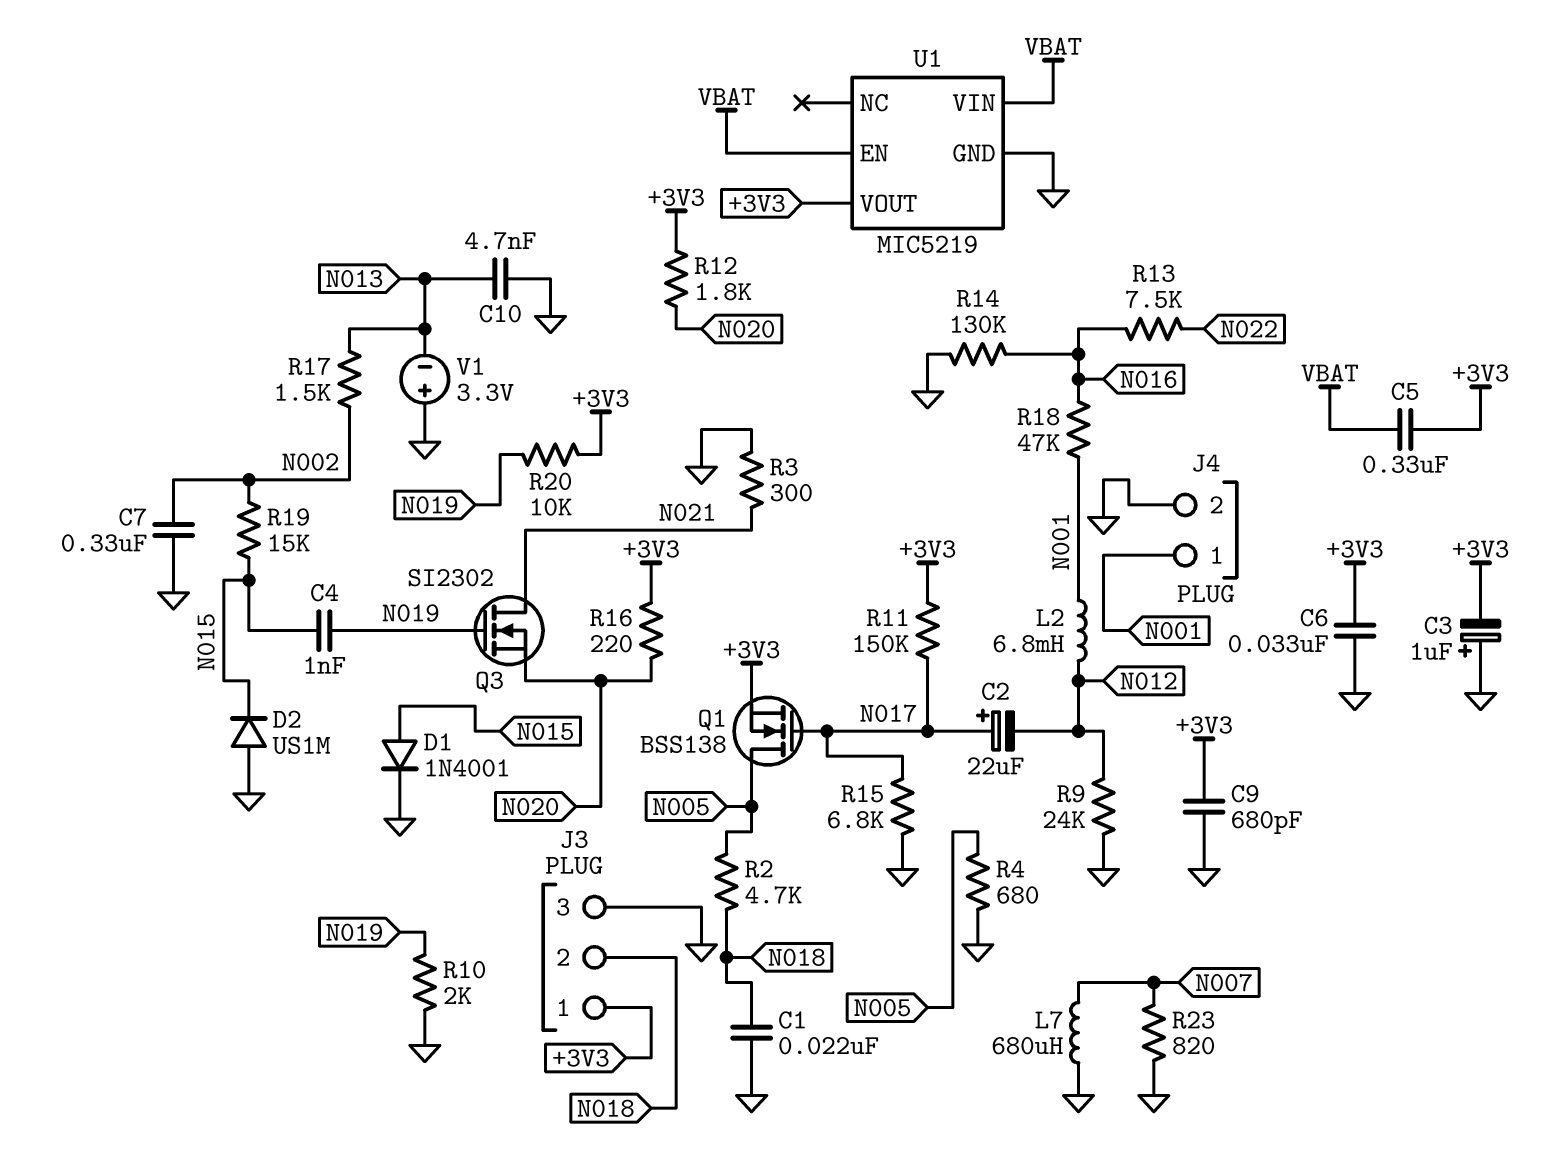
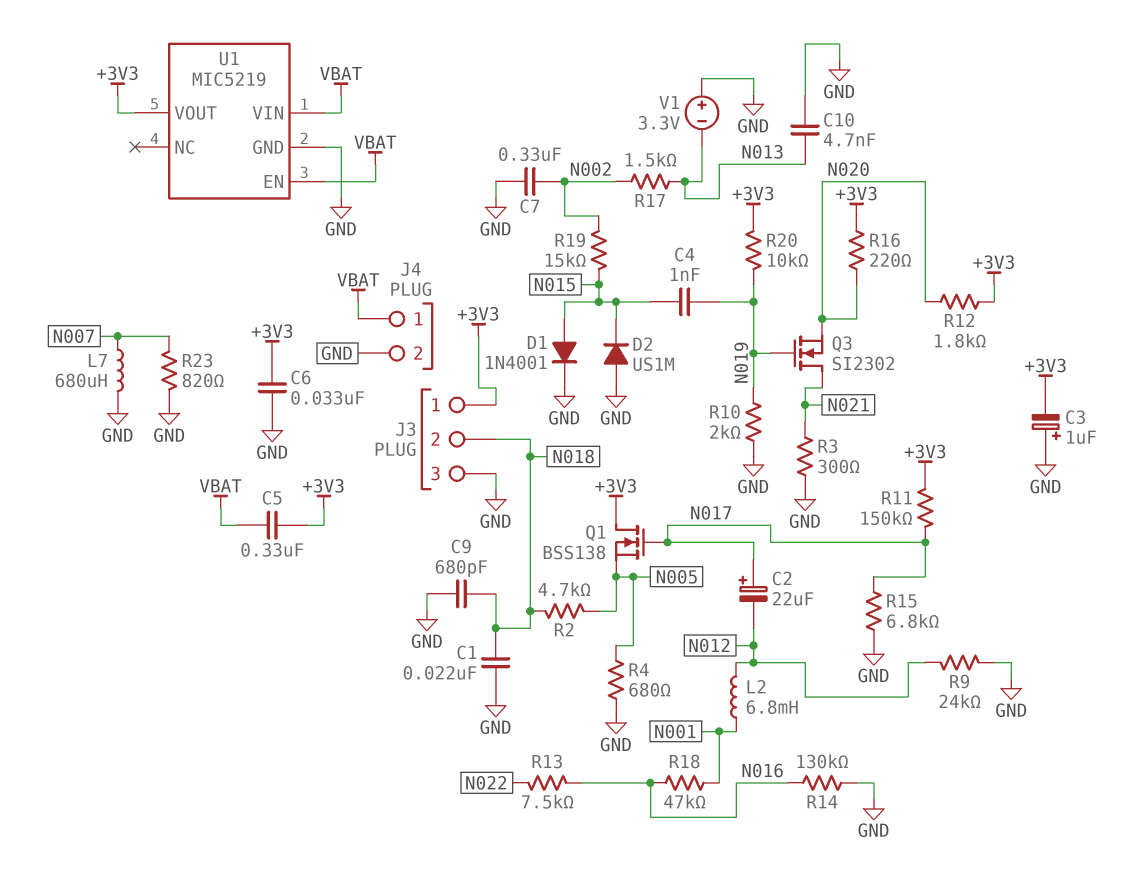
C9: 680pF (+3V3, GND) -> 680pF (GND, N018)
J4 pin 1: N001 -> VBAT
Q1: NMOS BSS138 (G N017, D N005, S +3V3) -> NMOS BSS138 (G N017, D +3V3, S N005)

